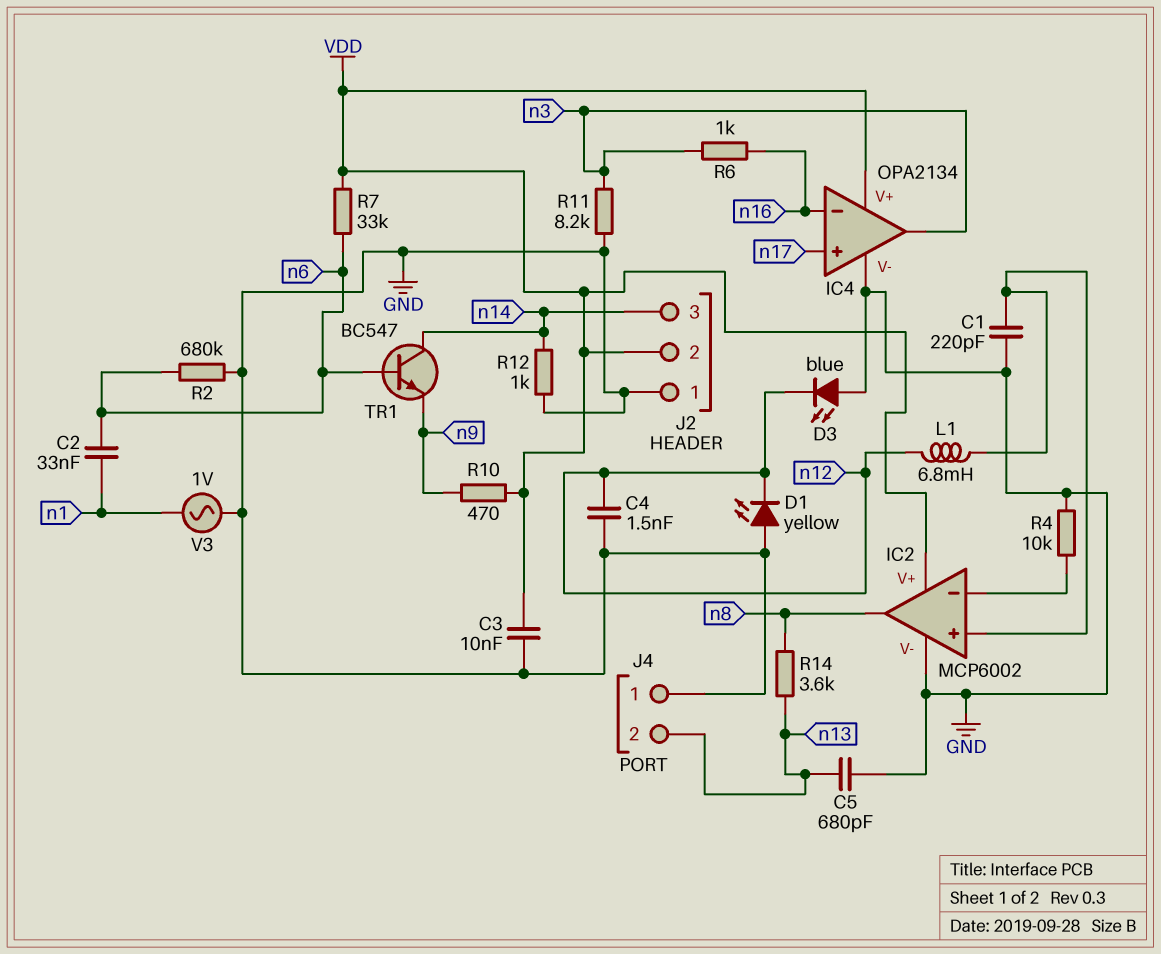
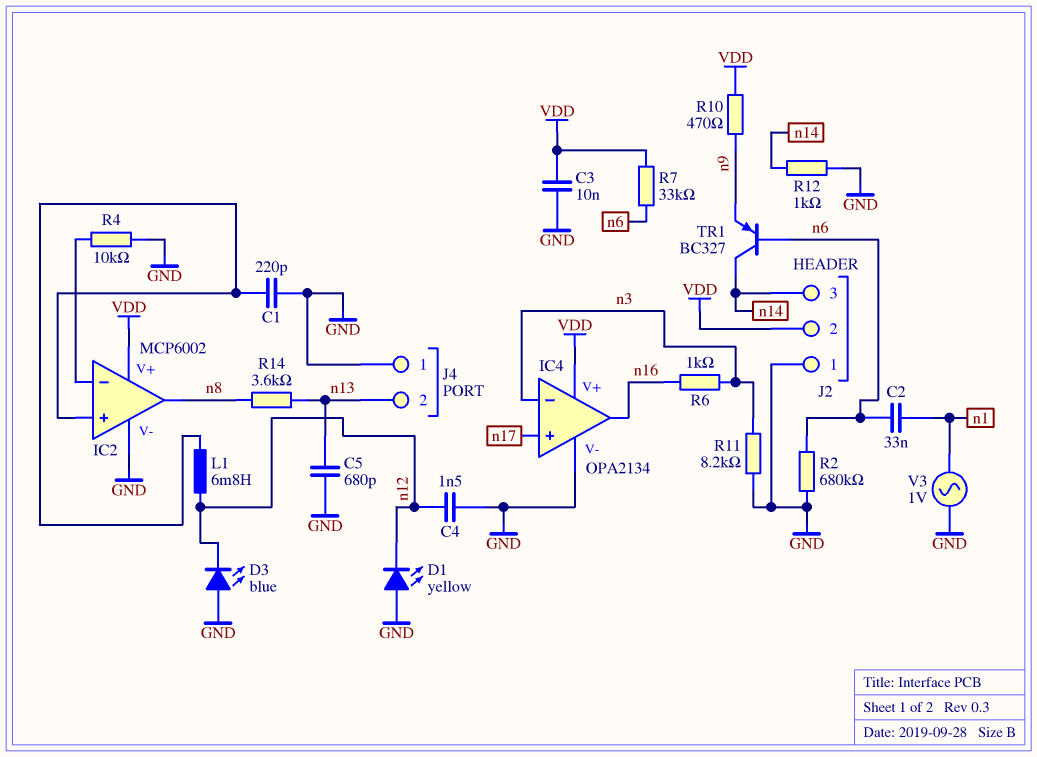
IC4 pin in-: n16 -> n3
IC4 pin out: n3 -> n16
TR1: NPN BC547 (B n6, C n14, E n9) -> PNP BC327 (B n6, C n14, E n9)

